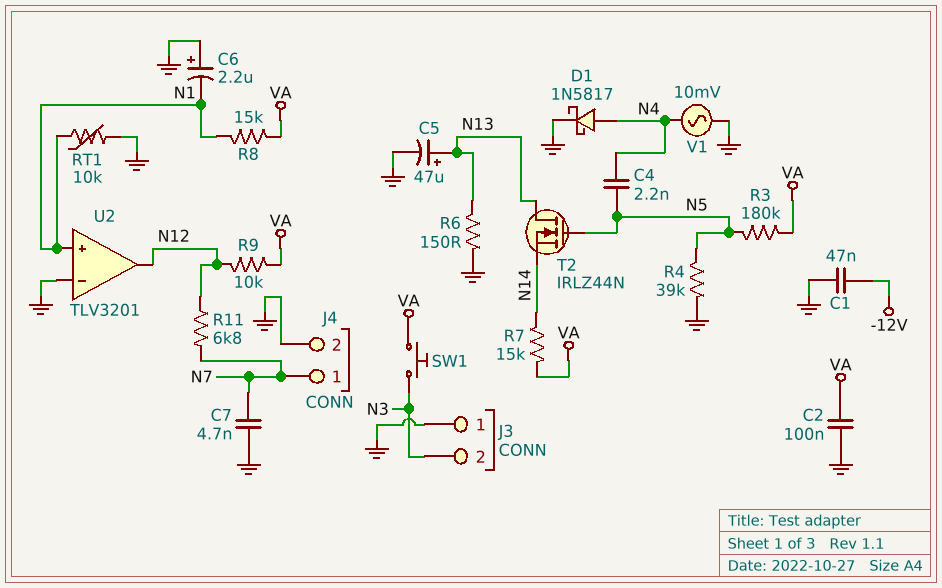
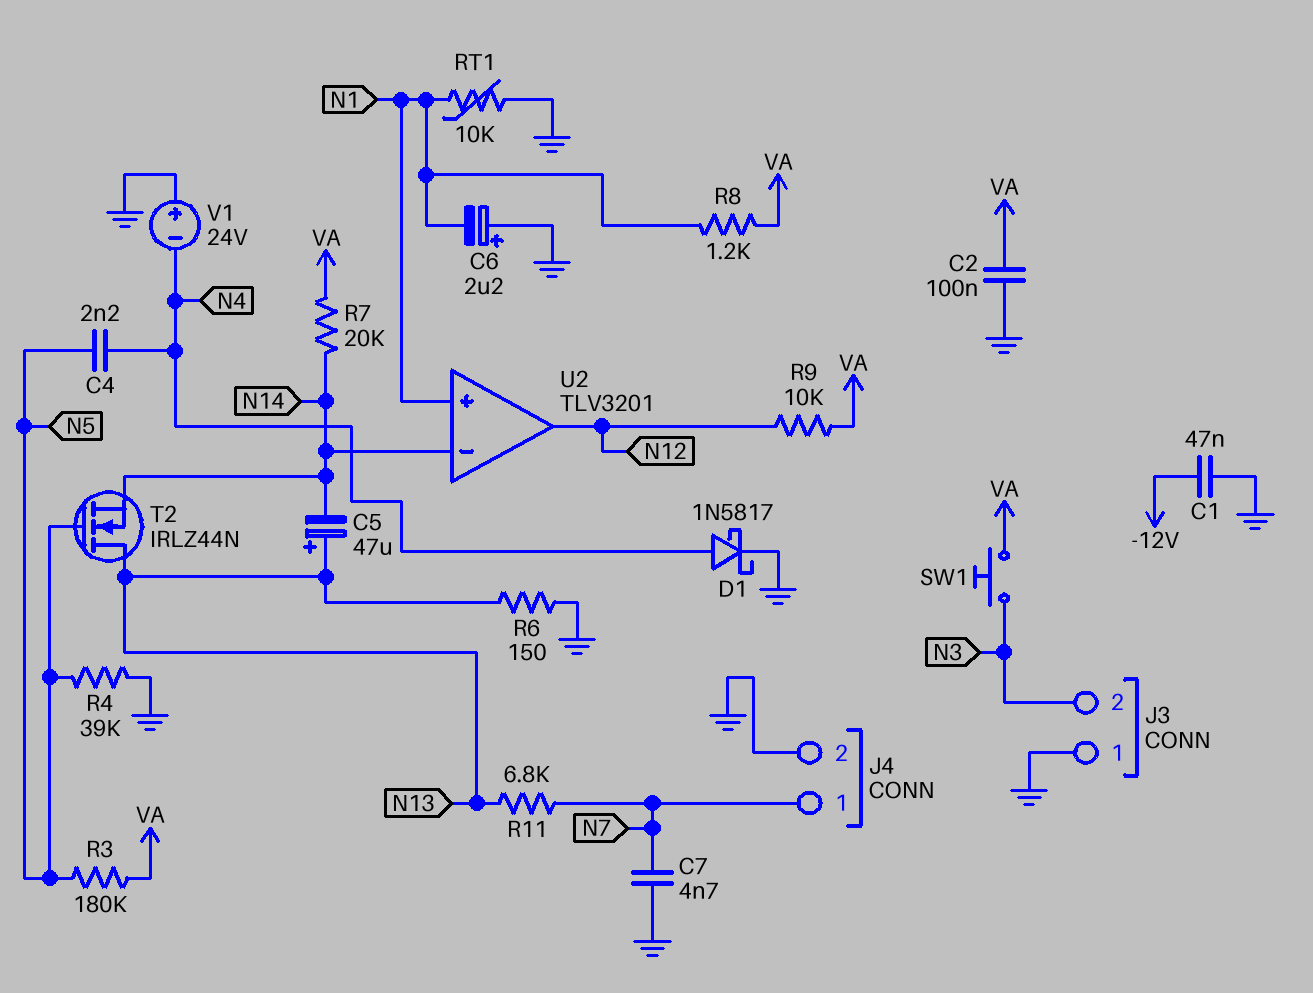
C5: 47uF (plus N13, minus GND) -> 47uF (plus N13, minus N14)
R7: 15k (N14, VA) -> 20k (N14, VA)
R8: 15k (N1, VA) -> 1.2k (N1, VA)
R11: 6.8k (N7, N12) -> 6.8k (N7, N13)
U2 pin in-: GND -> N14
V1: AC 10mV (GND, N4) -> 24V (plus GND, minus N4)

